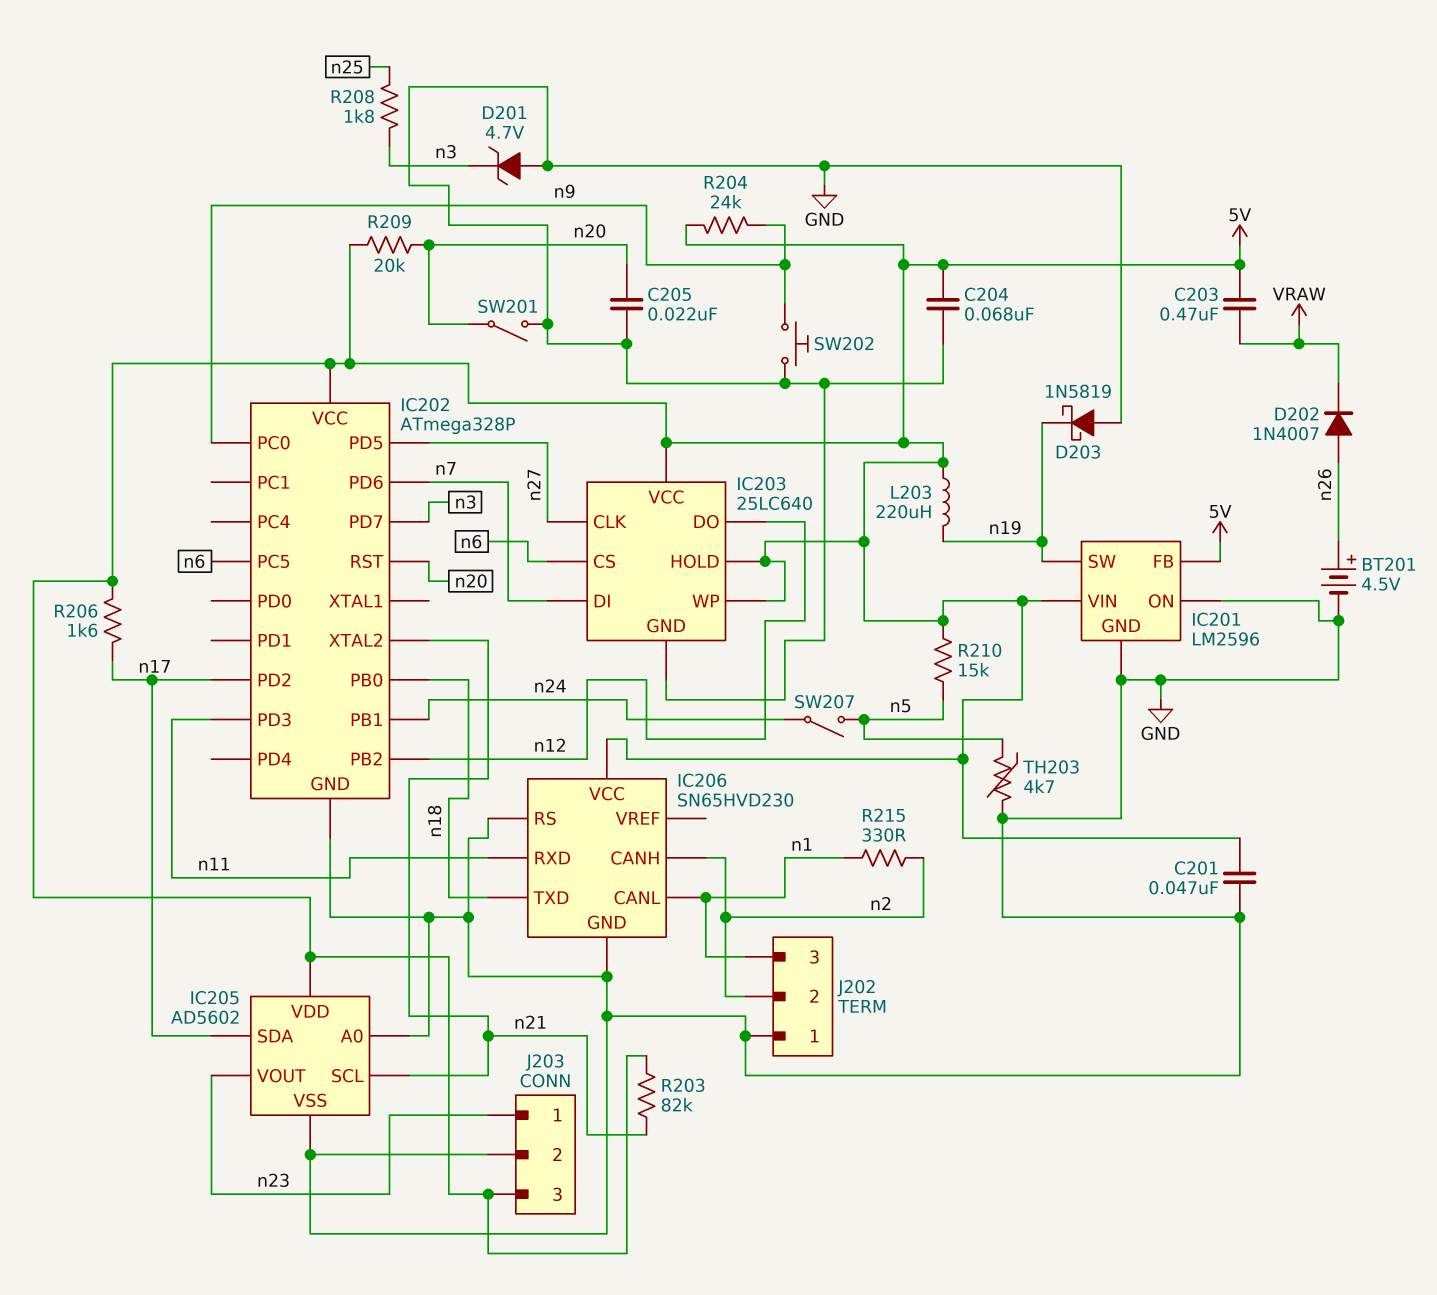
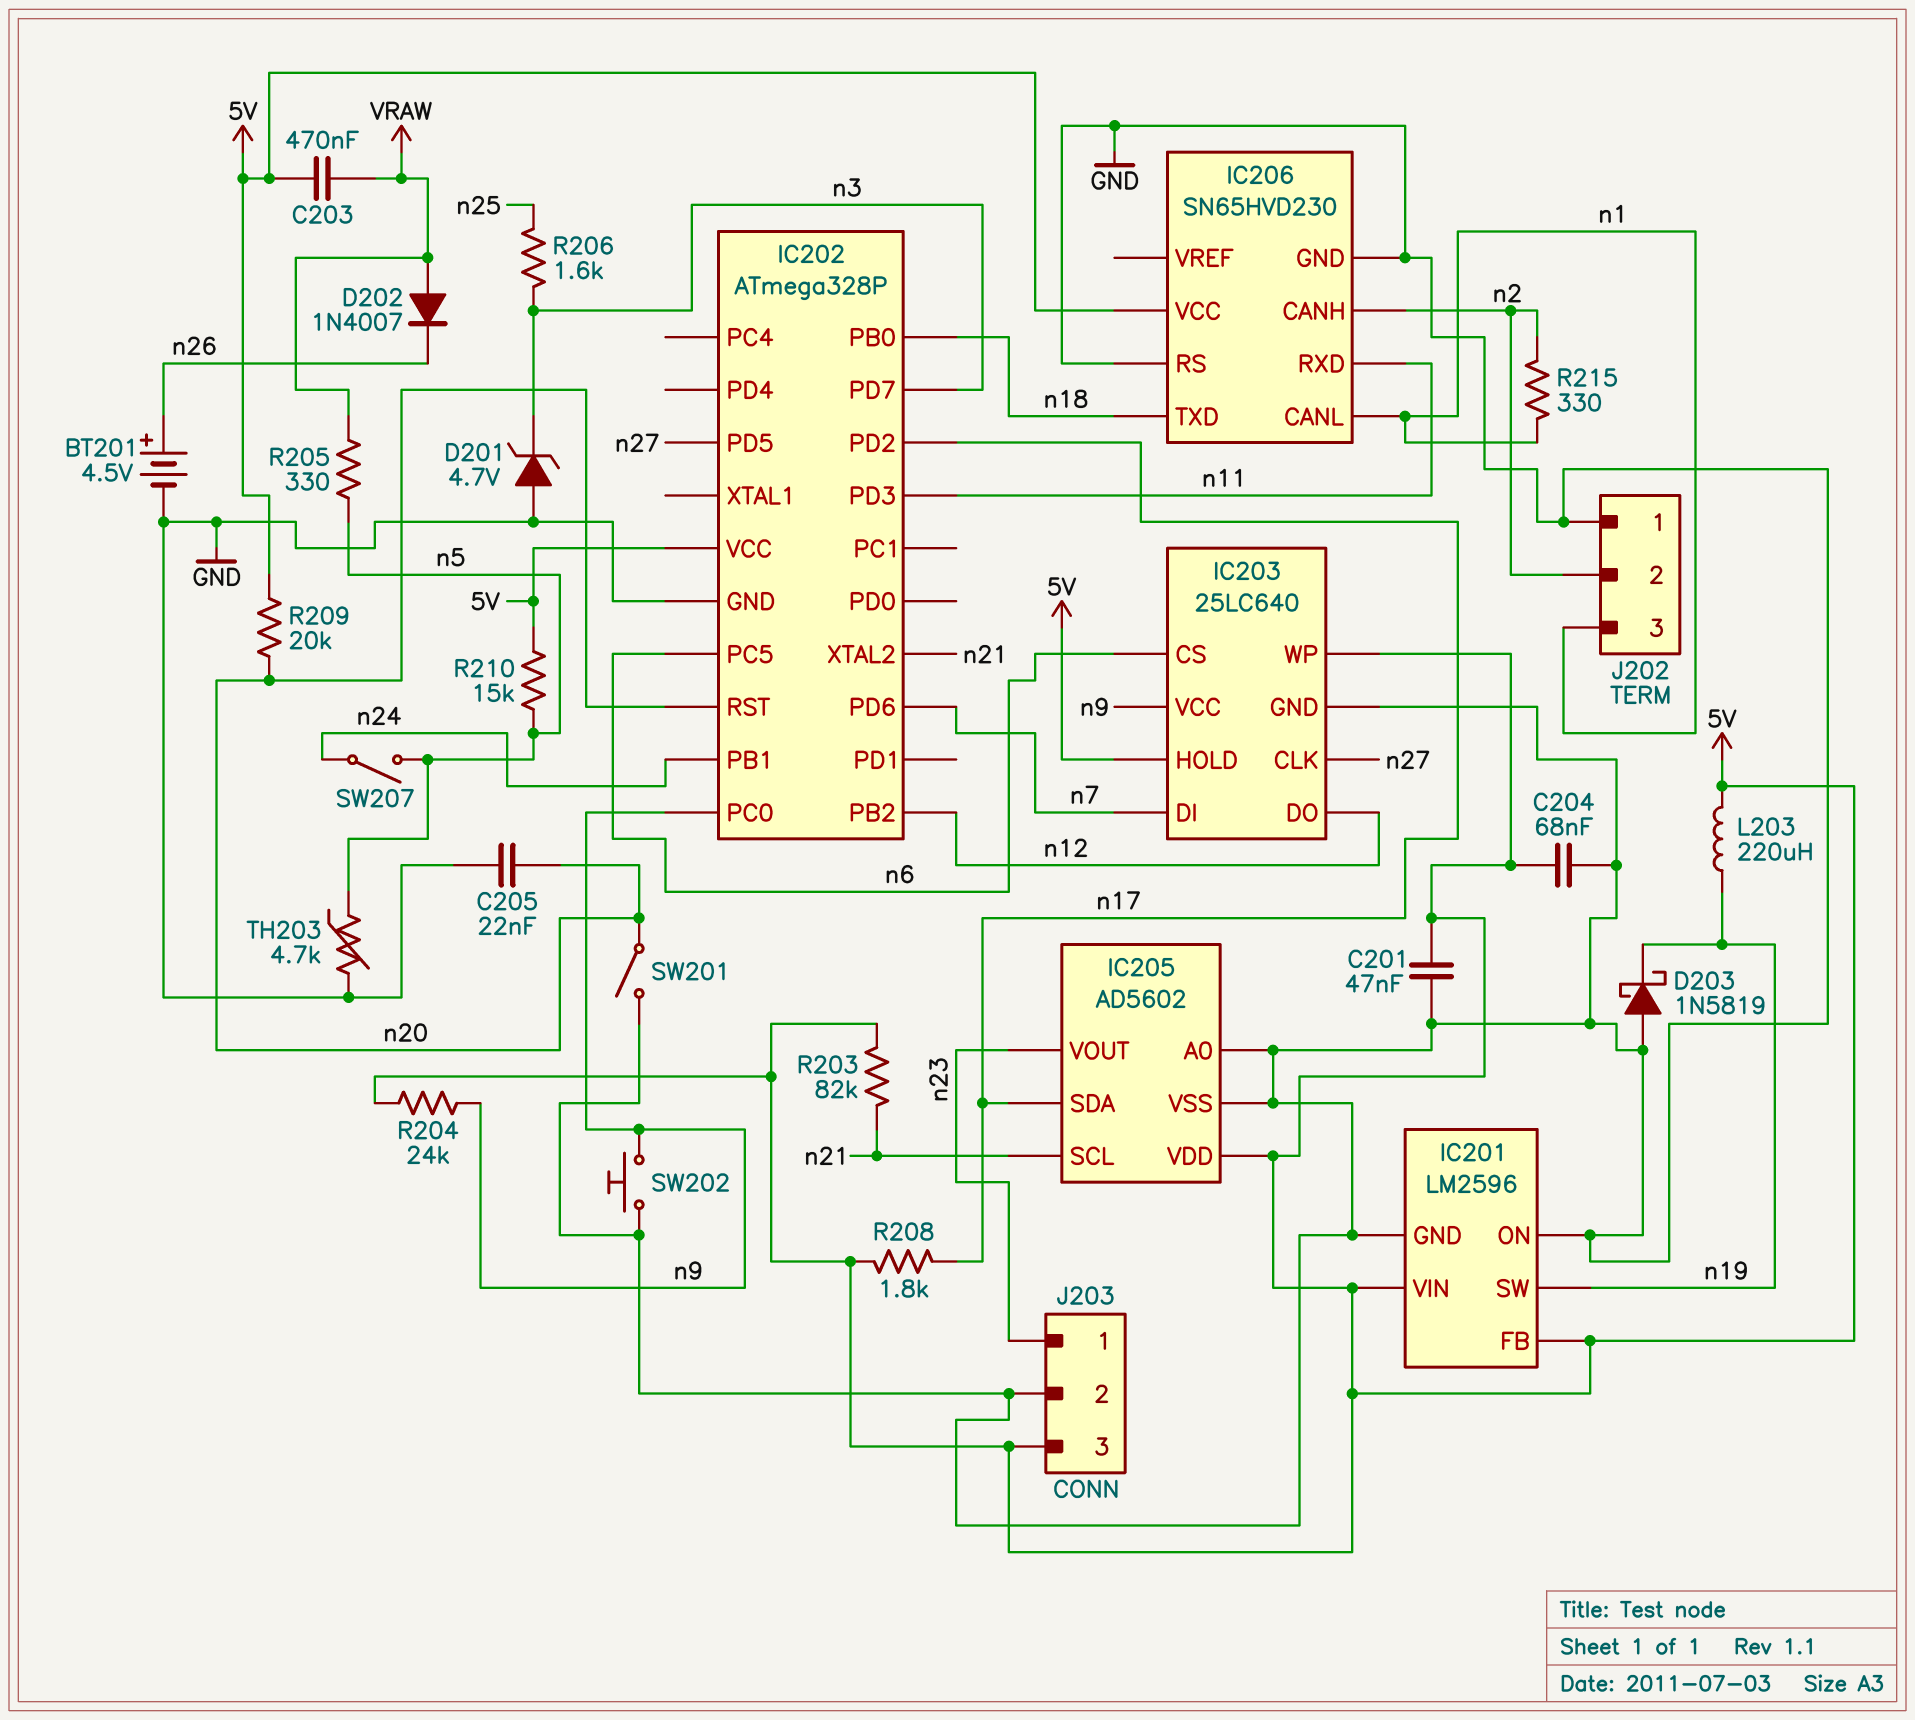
D202: diode 1N4007 (A n26, K VRAW) -> diode 1N4007 (A VRAW, K n26)
IC203 pin VCC: 5V -> n9
R205: none -> 330 (VRAW, n5)
R206: 1.6k (5V, n17) -> 1.6k (n3, n25)
R208: 1.8k (n3, n25) -> 1.8k (5V, n17)

